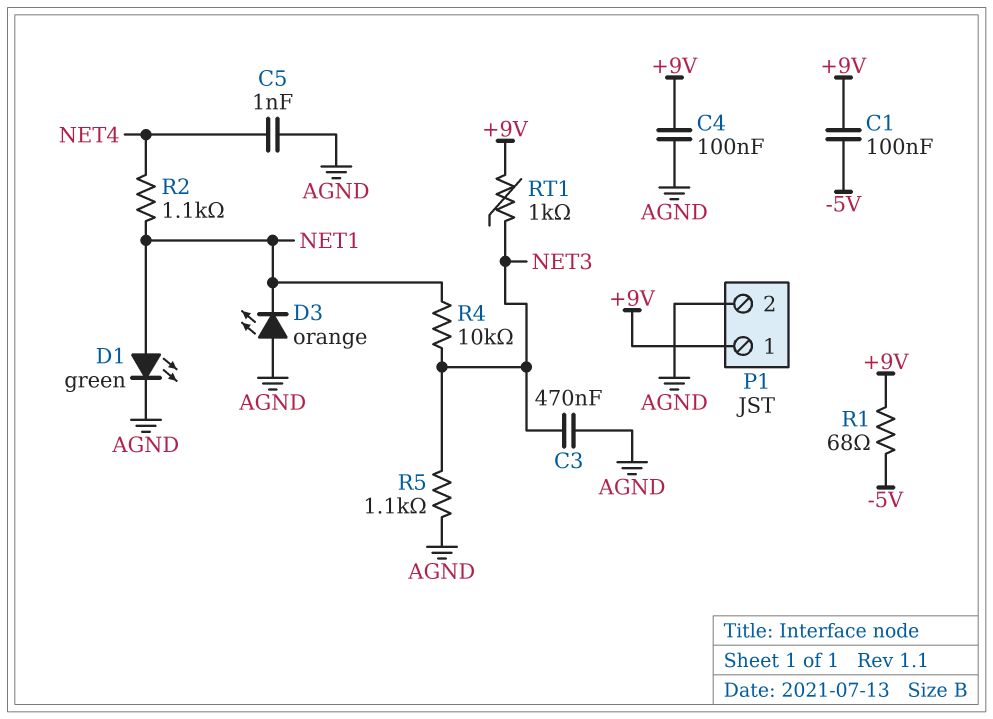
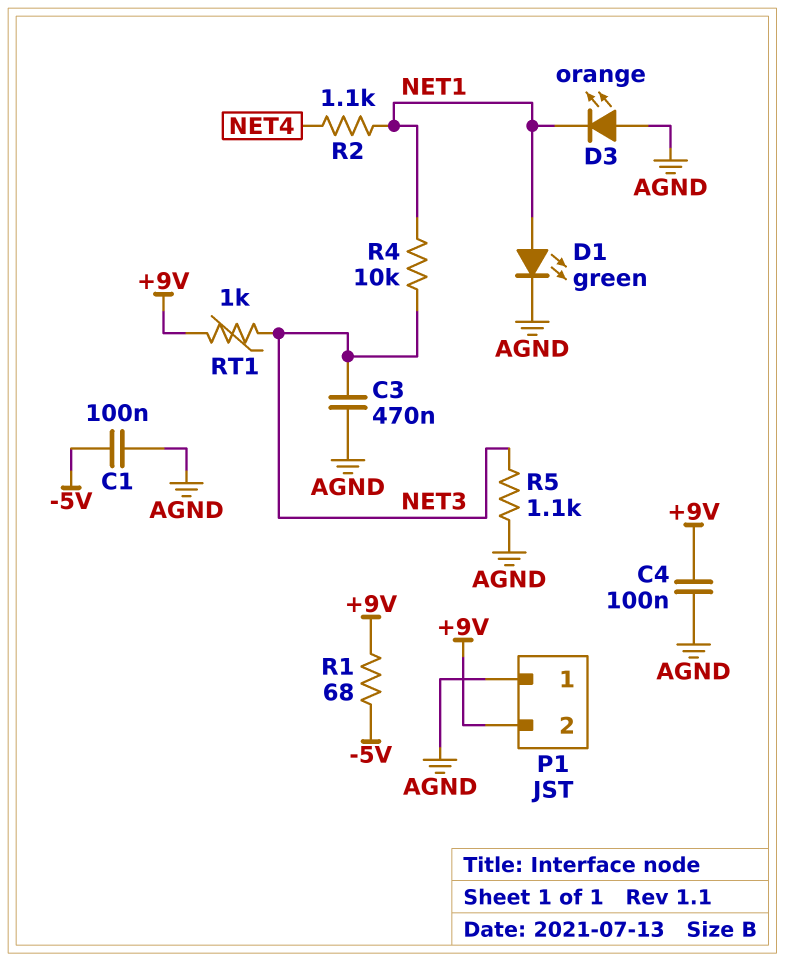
C1: 100nF (+9V, -5V) -> 100nF (-5V, AGND)
C5: 1nF (AGND, NET4) -> none
P1 pin 1: +9V -> AGND
P1 pin 2: AGND -> +9V

